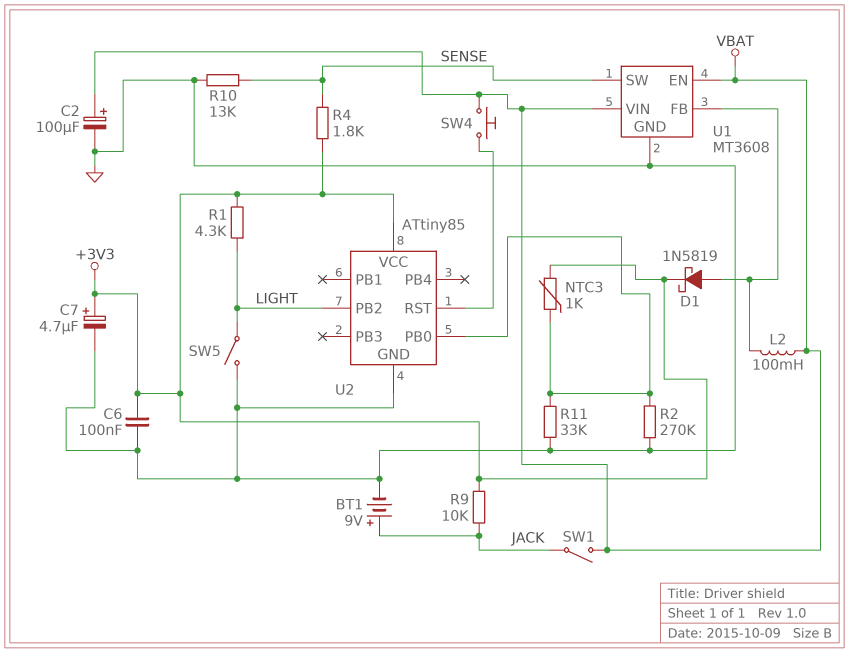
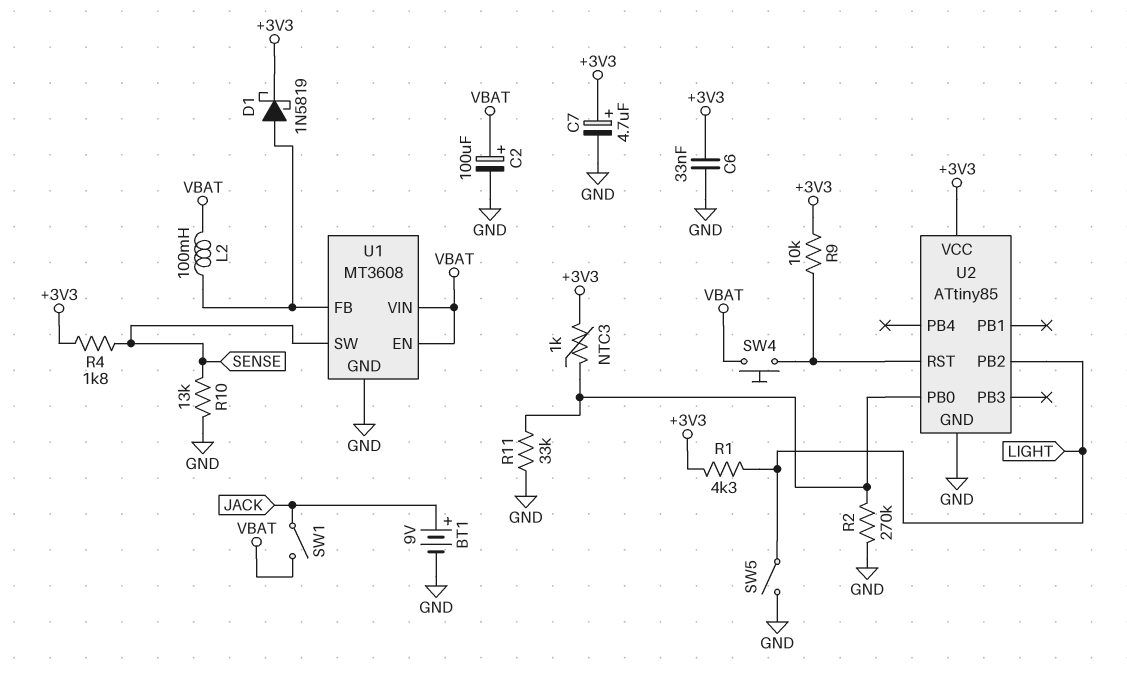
C6: 100nF (+3V3, GND) -> 33nF (+3V3, GND)
R9: 10k (+3V3, JACK) -> 10k (+3V3, U2/RST)

